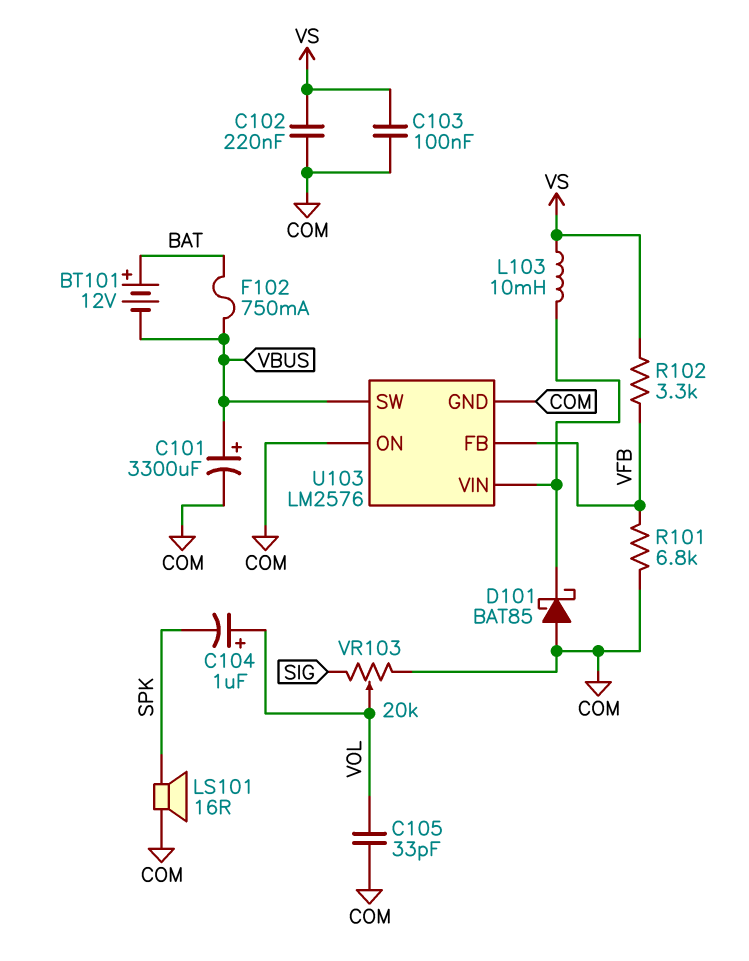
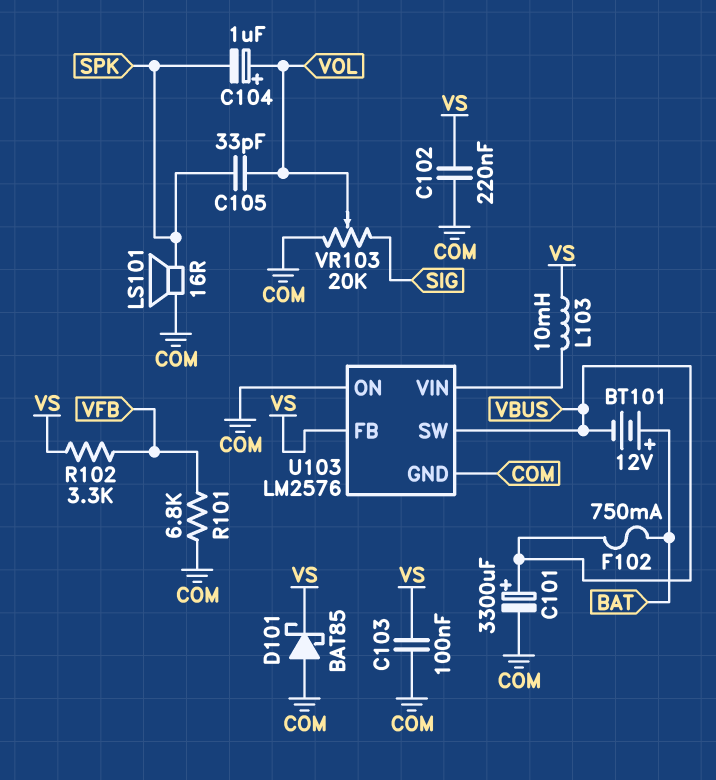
C105: 33pF (COM, VOL) -> 33pF (SPK, VOL)
D101: schottky BAT85 (A COM, K U103/VIN) -> schottky BAT85 (A COM, K VS)
U103 pin FB: VFB -> VS

